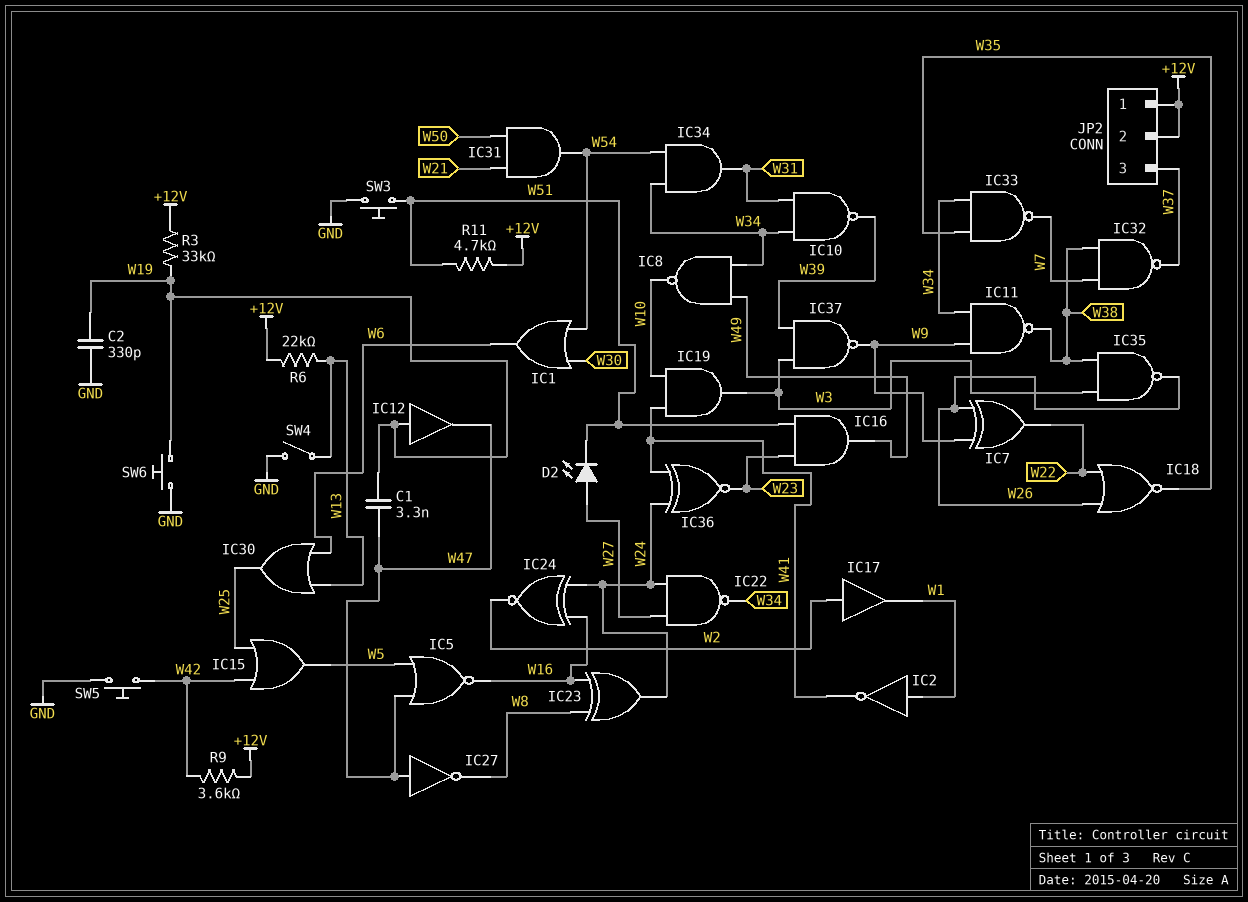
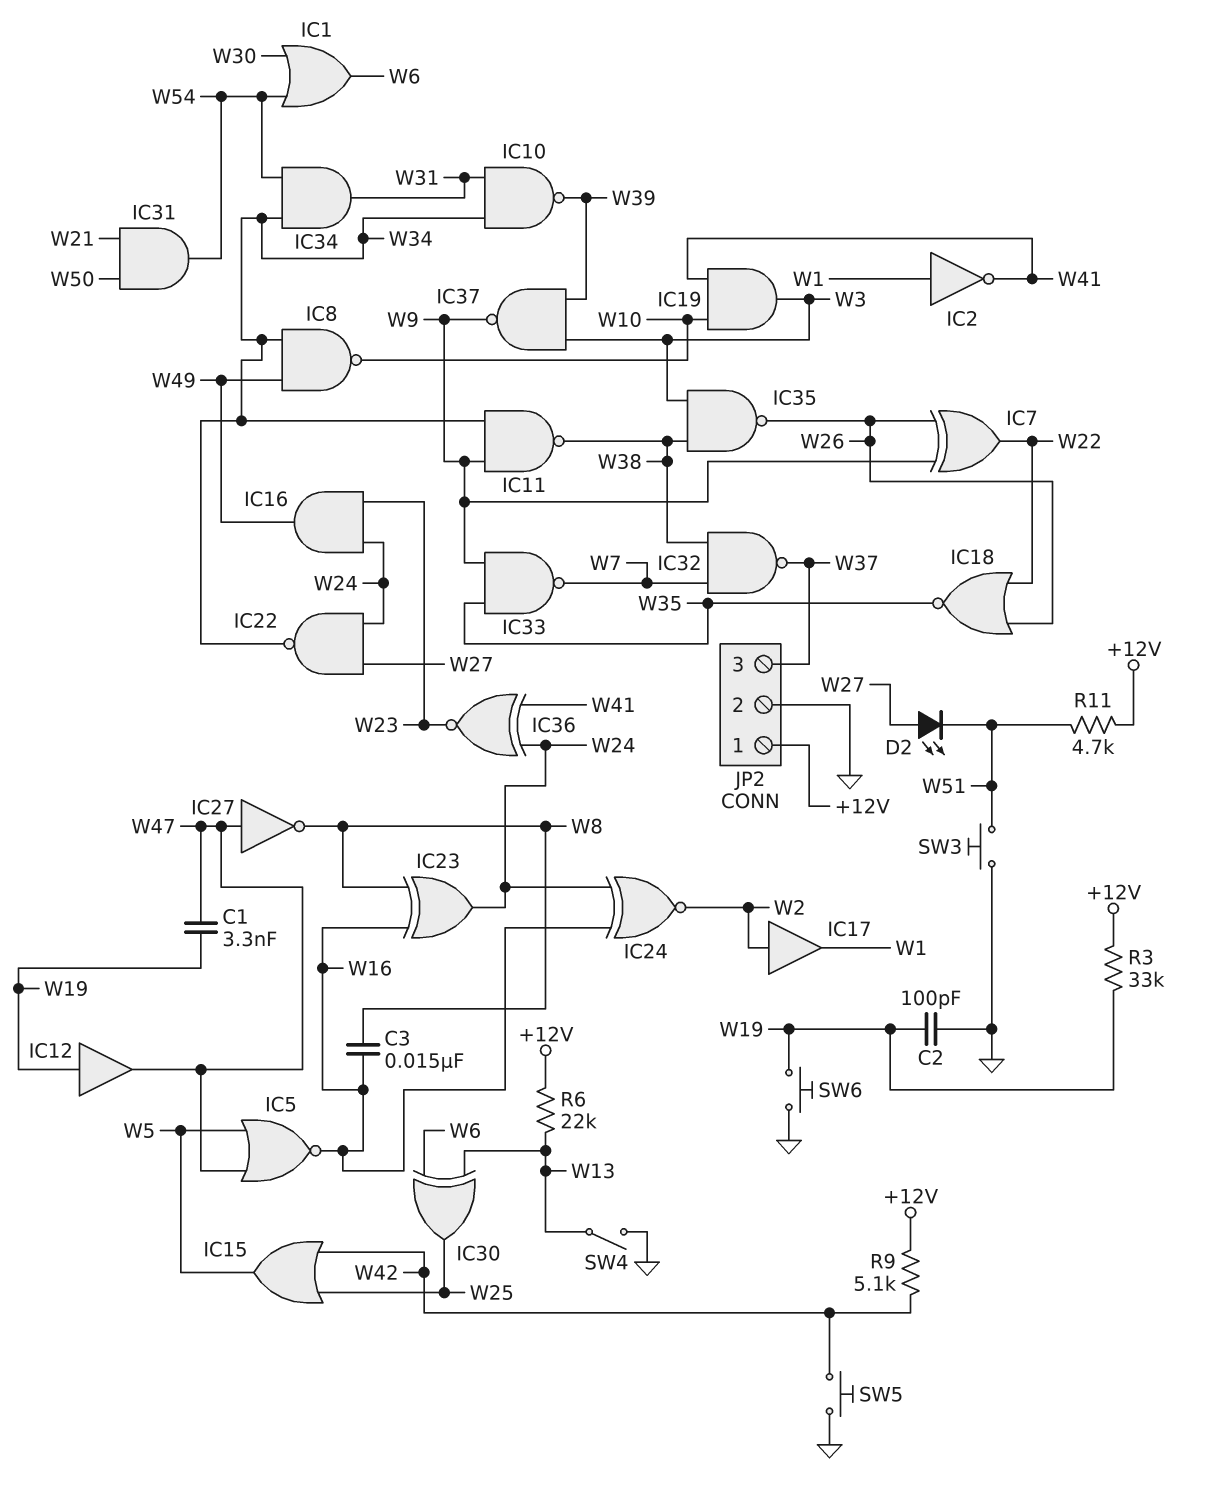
C2: 330pF (GND, W19) -> 100pF (GND, W19)
C3: none -> 15nF (W8, W16)
IC16: AND (in W23, in W51, out W49) -> AND (in W23, in W24, out W49)
IC30: OR (in W6, in W13, out W25) -> XOR (in W6, in W13, out W25)
IC33: NAND (in W34, in W35, out W7) -> NAND (in W9, in W35, out W7)
JP2 pin 2: +12V -> GND
R9: 3.6k (+12V, W42) -> 5.1k (+12V, W42)

